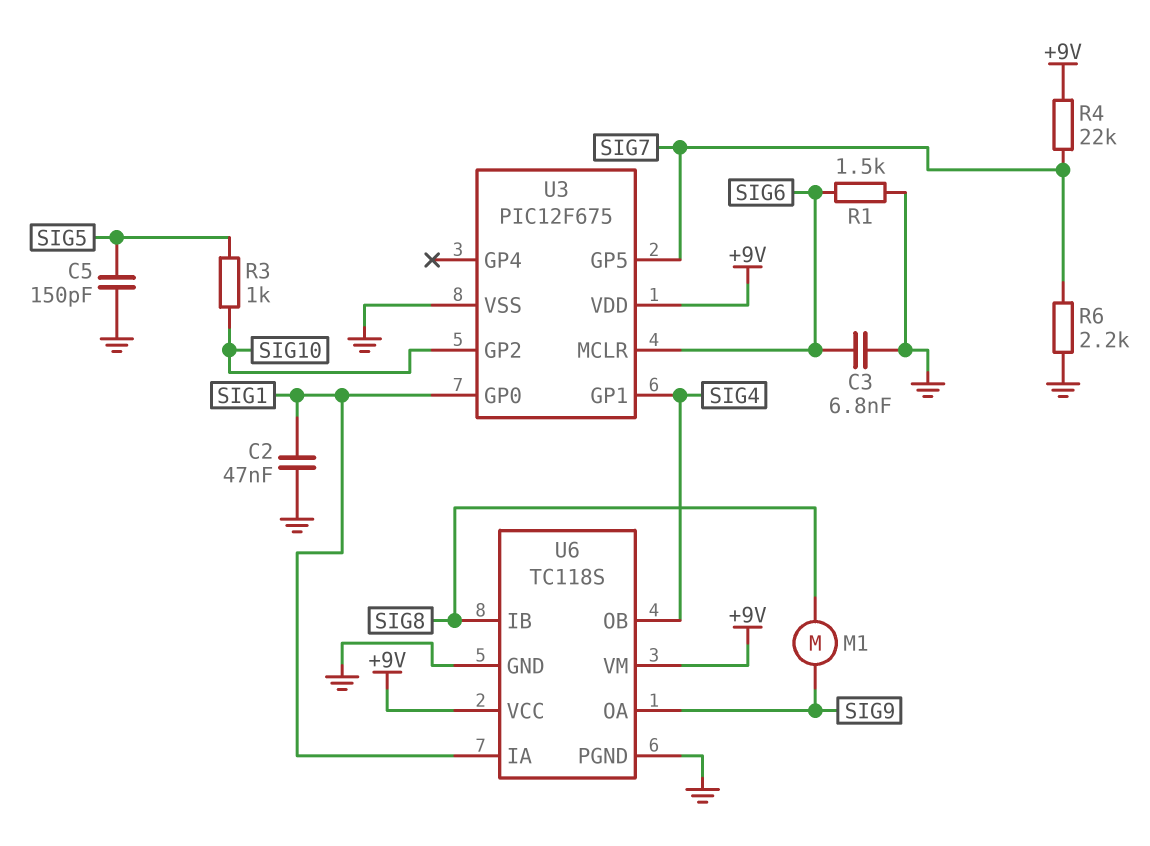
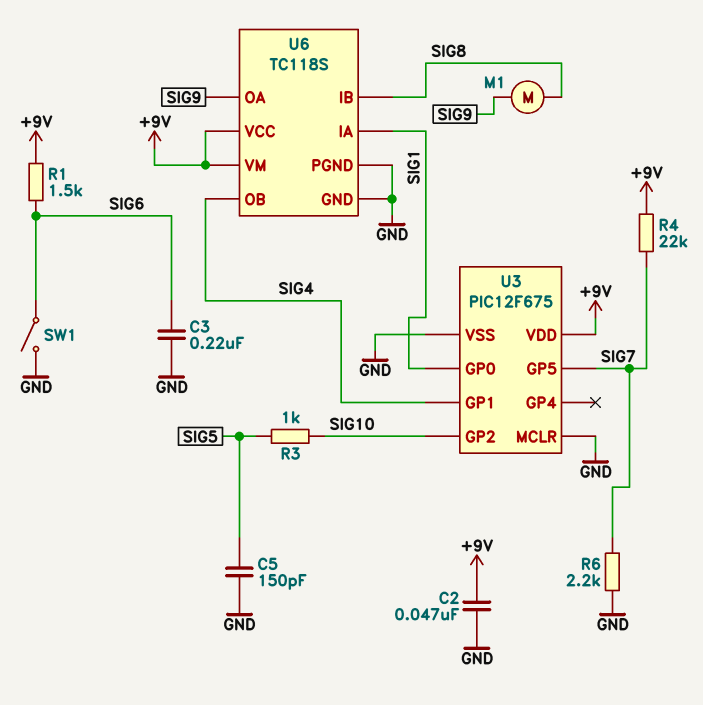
C2: 47nF (GND, SIG1) -> 47nF (+9V, GND)
C3: 6.8nF (GND, SIG6) -> 220nF (GND, SIG6)
R1: 1.5k (GND, SIG6) -> 1.5k (+9V, SIG6)
SW1: none -> switch (GND, SIG6)
U3 pin MCLR: SIG6 -> GND

